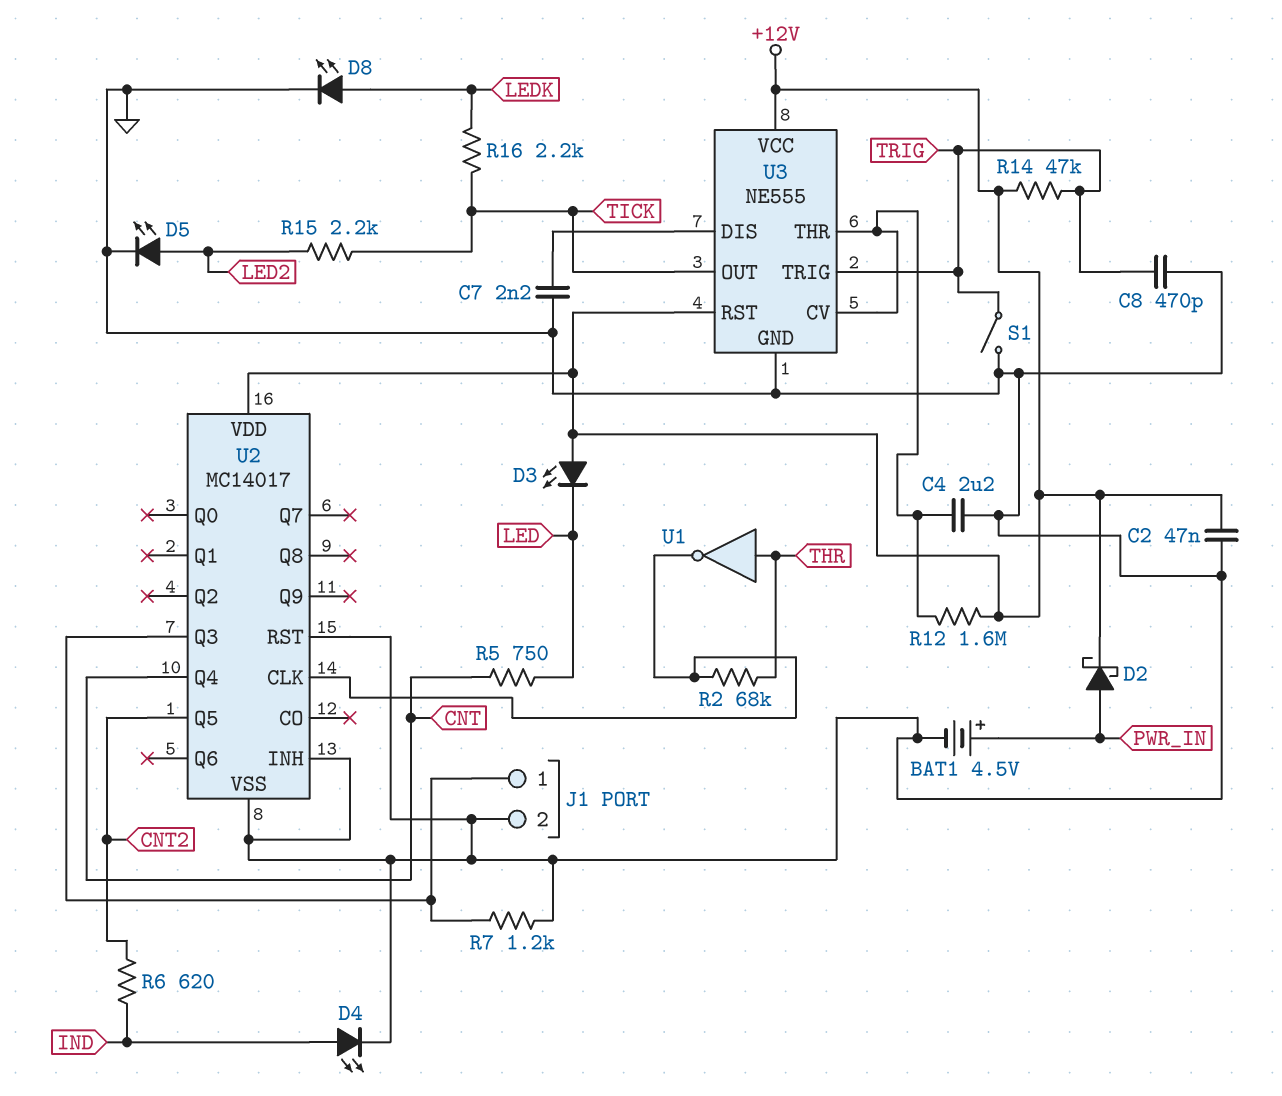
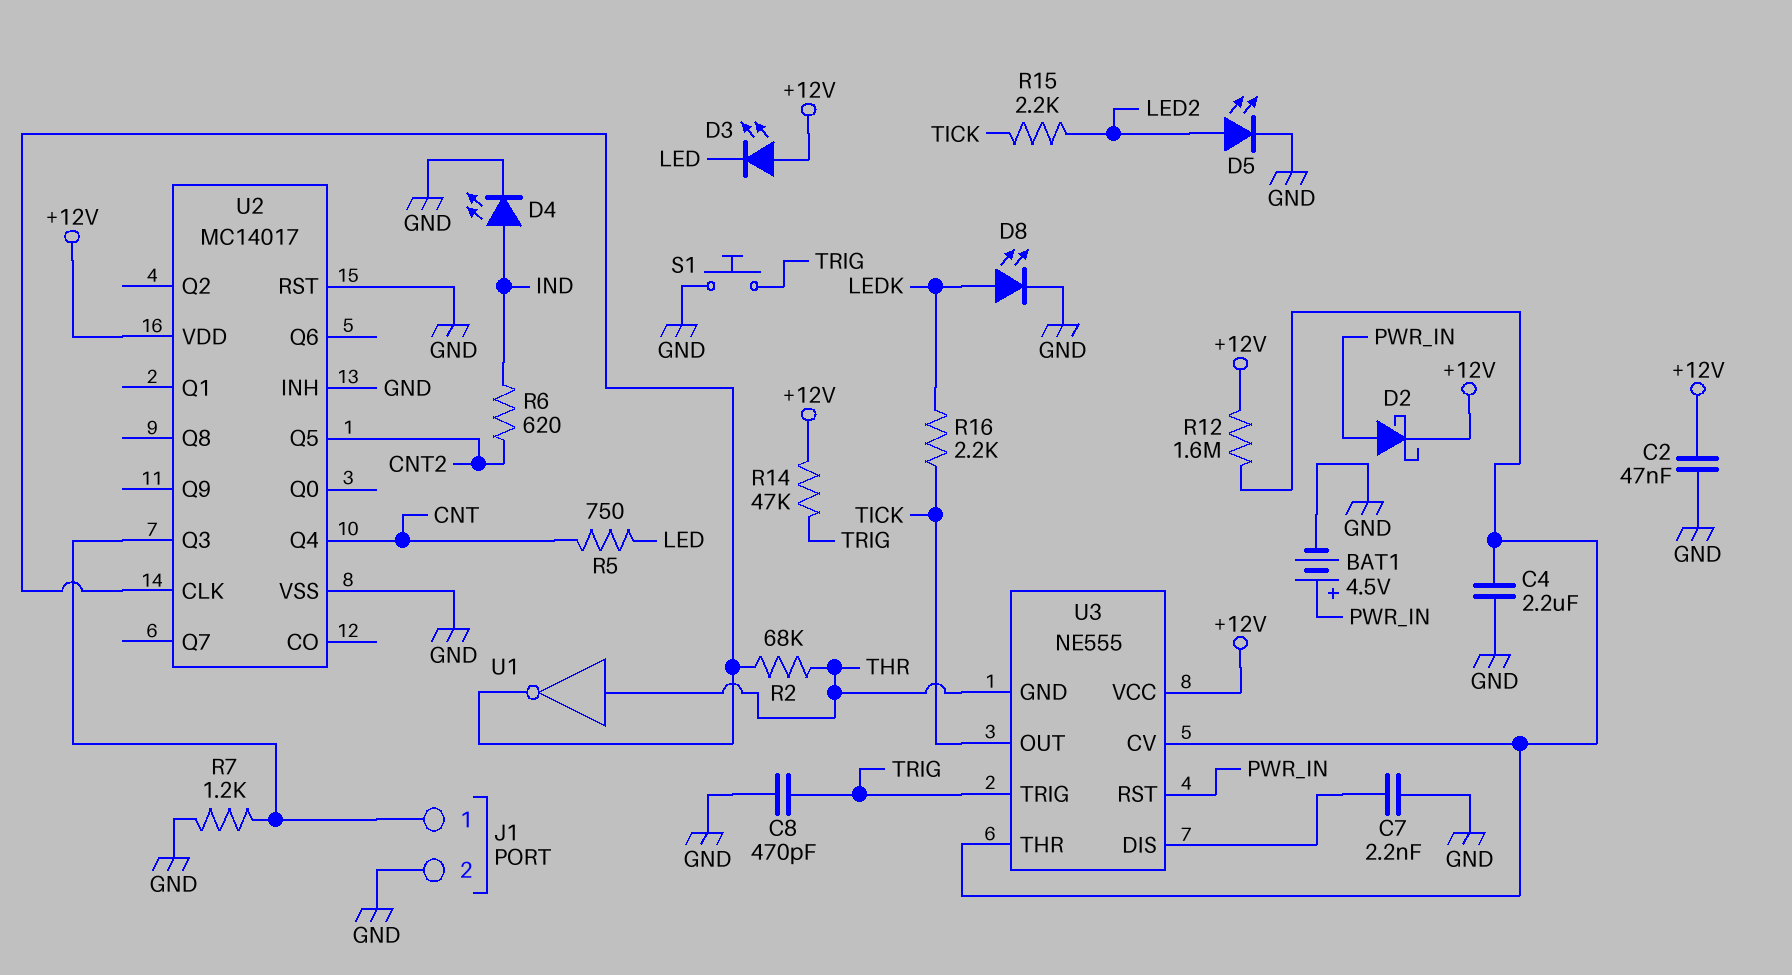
S1: switch (GND, TRIG) -> button (GND, TRIG)
U3 pin GND: GND -> THR
U3 pin RST: +12V -> PWR_IN

